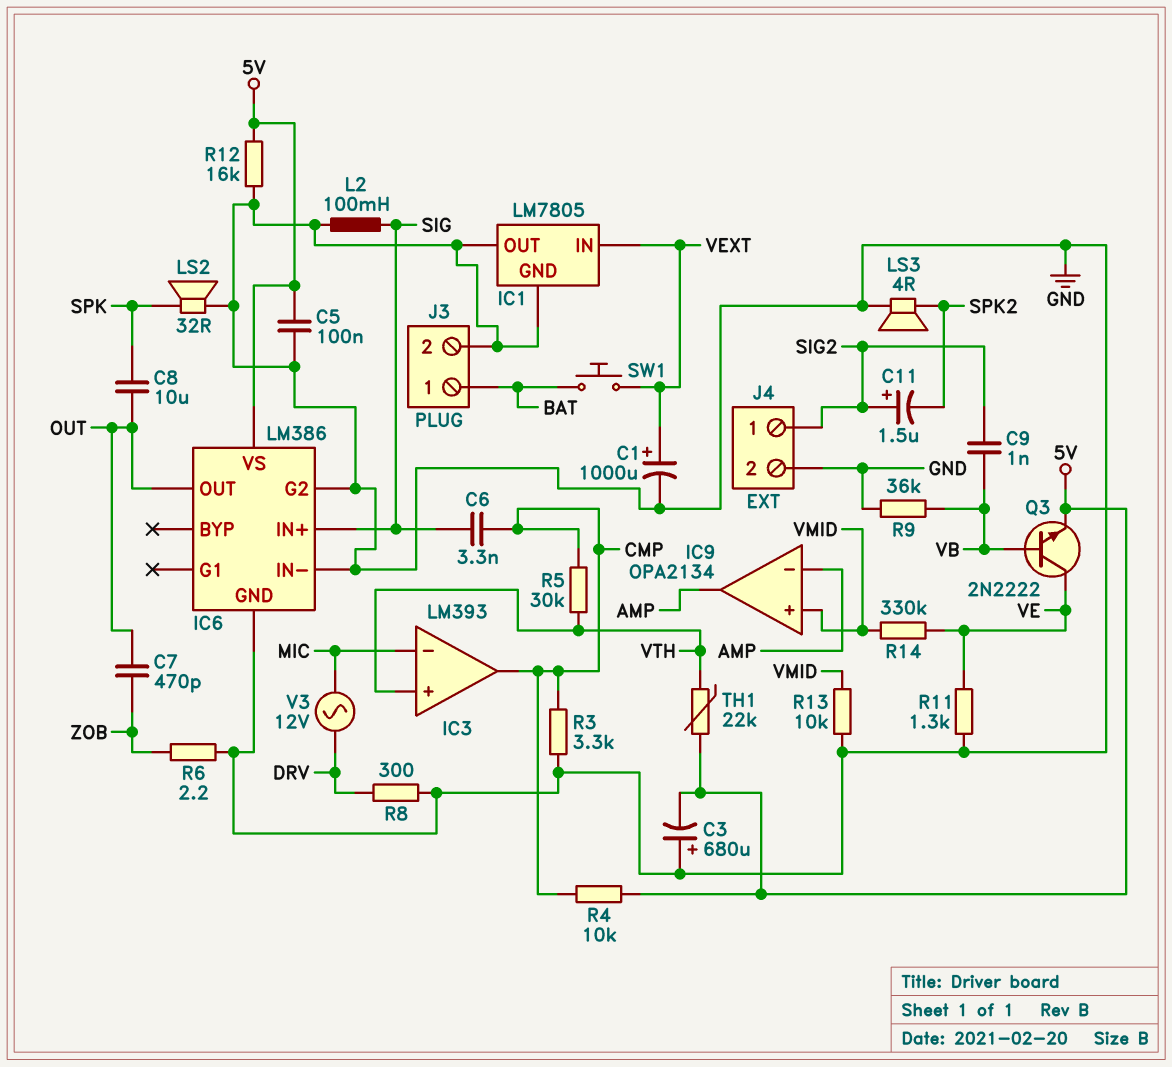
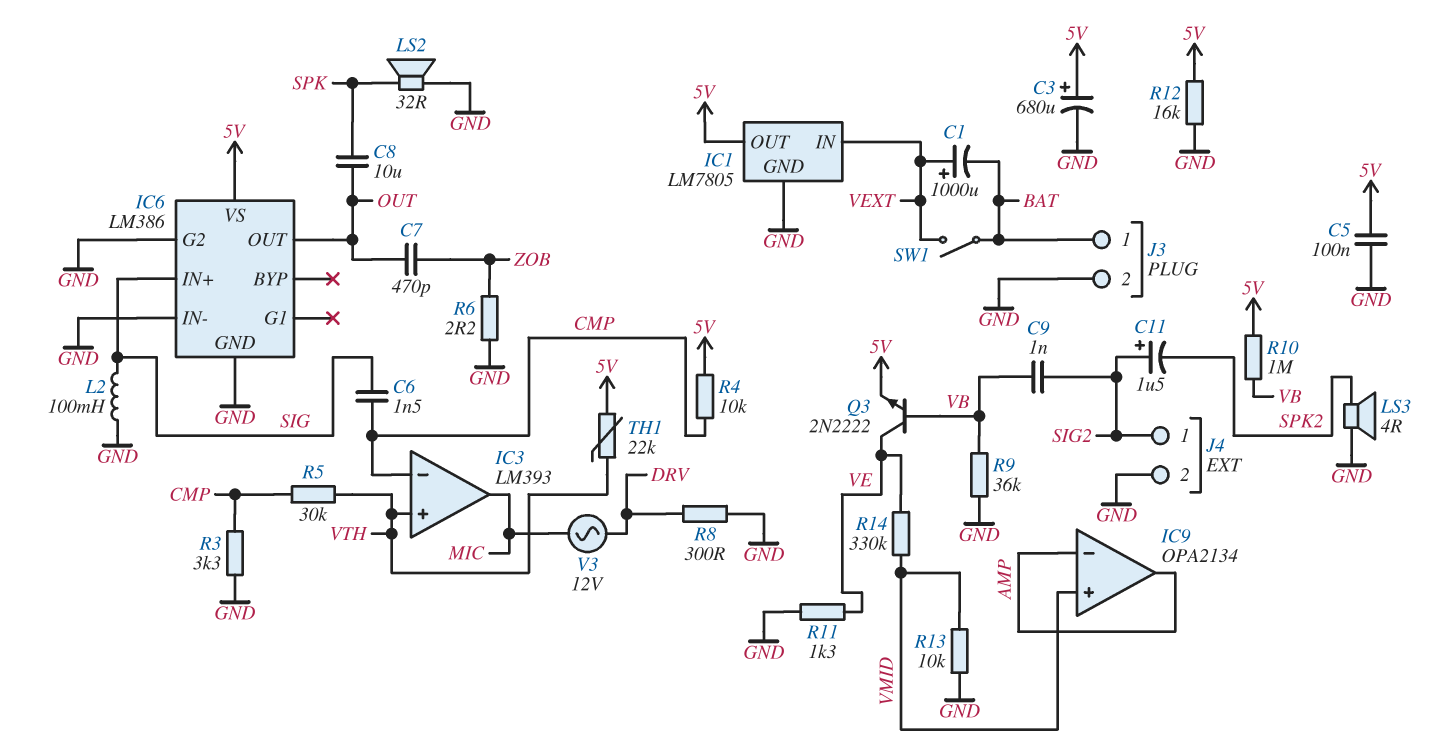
C1: 1000uF (plus VEXT, minus GND) -> 1000uF (plus VEXT, minus BAT)
C3: 680uF (plus GND, minus 5V) -> 680uF (plus 5V, minus GND)
C6: 3.3nF (CMP, SIG) -> 1.5nF (CMP, SIG)
IC1 pin OUT: GND -> 5V
IC3 pin in-: MIC -> CMP
IC3 pin out: CMP -> MIC
R10: none -> 1M (5V, VB)
SW1: button (BAT, VEXT) -> switch (BAT, VEXT)

